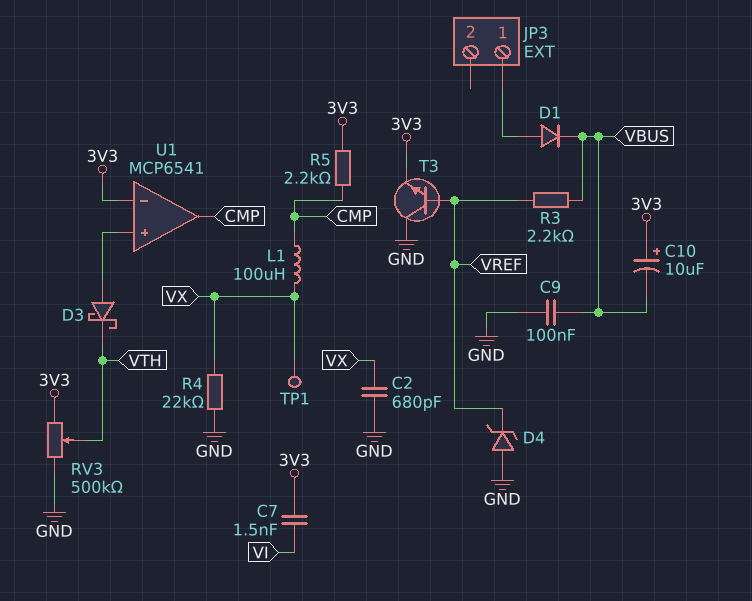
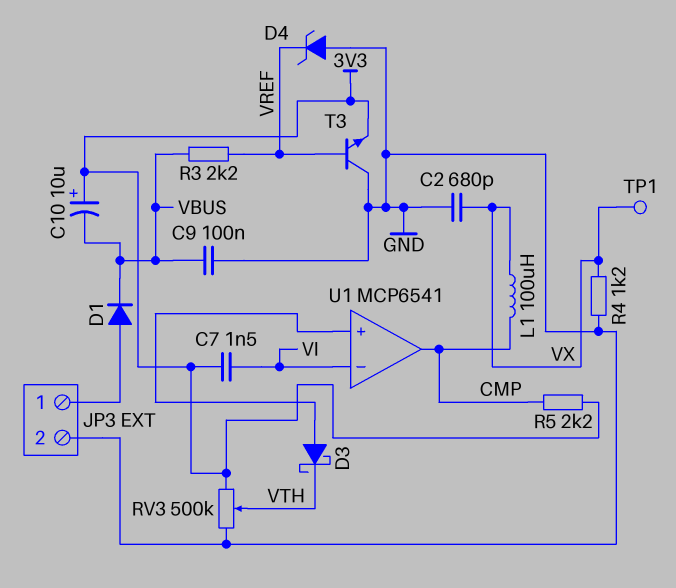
JP3 pin 2: none -> GND
R4: 22k (GND, VX) -> 1.2k (GND, VX)
U1 pin in-: 3V3 -> VI

